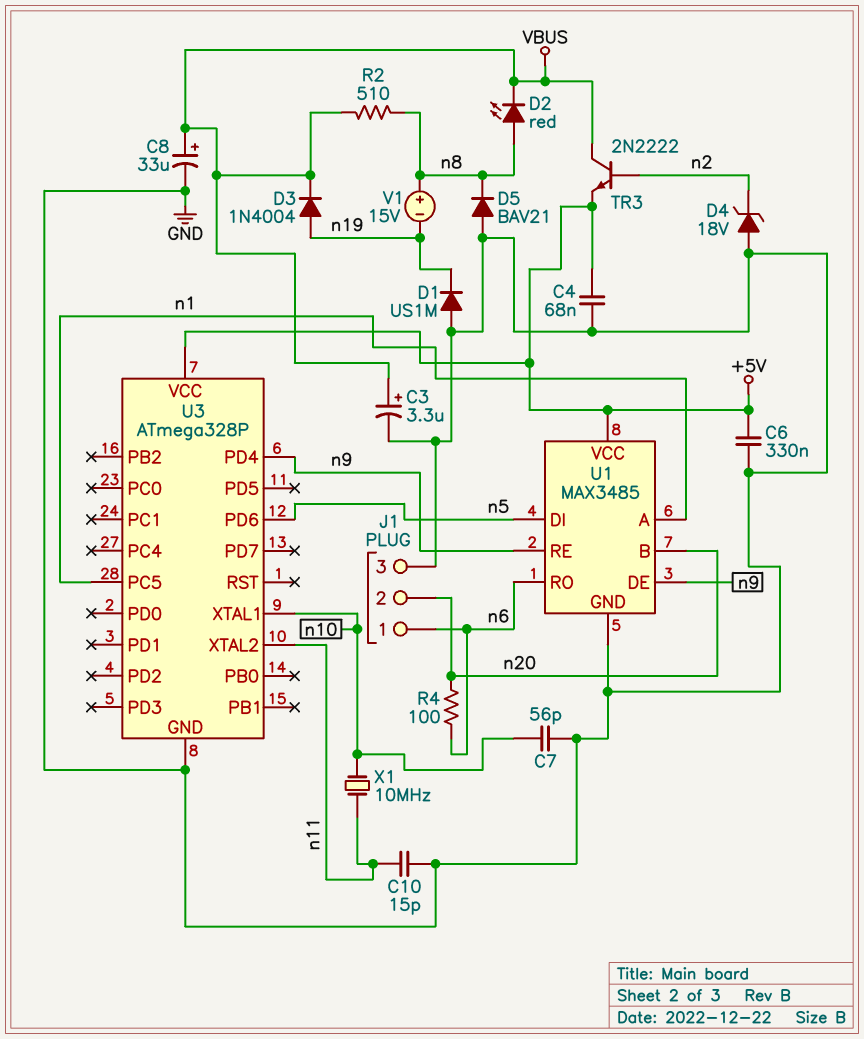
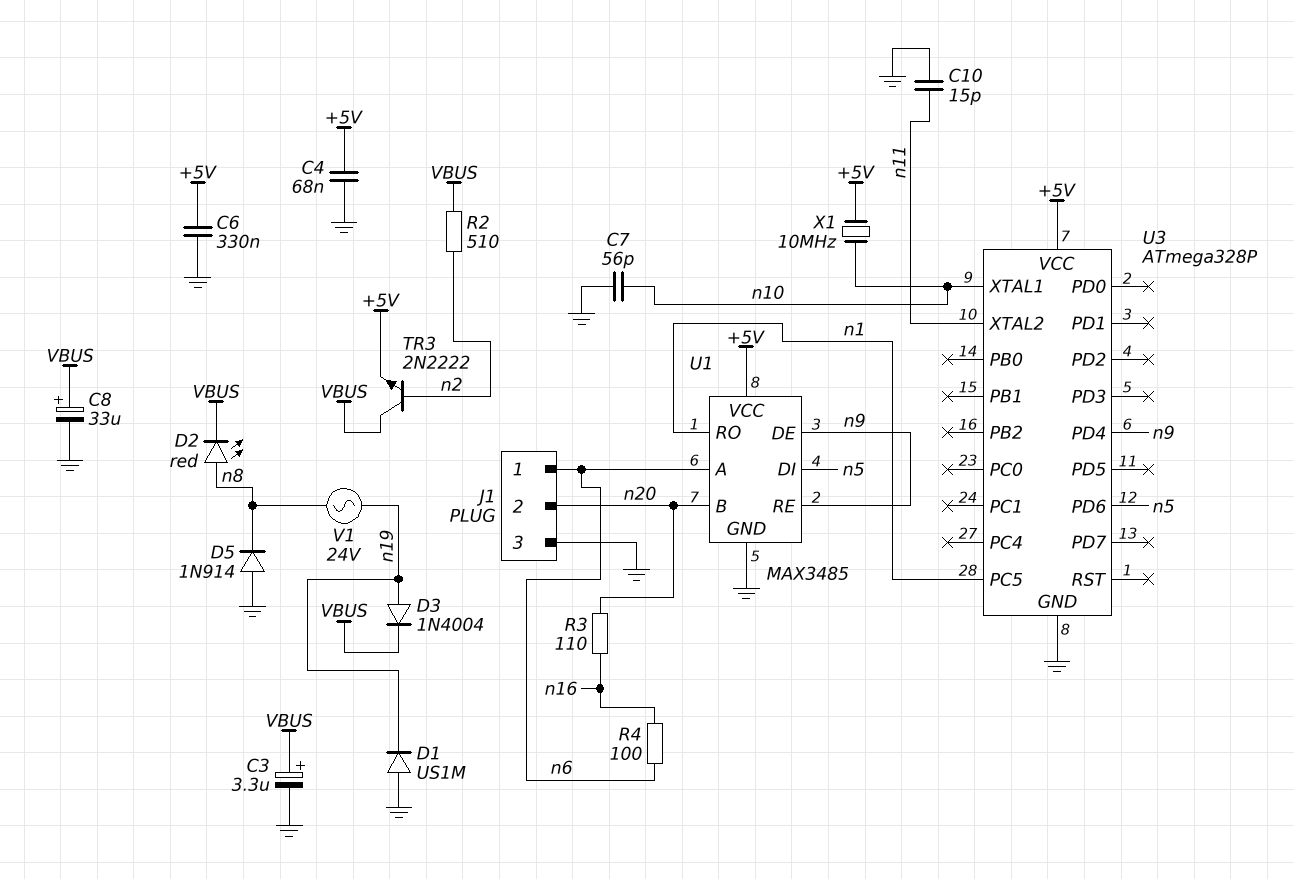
D4: zener 18V (A GND, K n2) -> none
D5: diode BAV21 (A GND, K n8) -> diode 1N914 (A GND, K n8)
R2: 510 (VBUS, n8) -> 510 (VBUS, n2)
R3: none -> 110 (n16, n20)
R4: 100 (n6, n20) -> 100 (n6, n16)
U1 pin A: n1 -> n6
U1 pin RO: n6 -> n1
V1: 15V (plus n8, minus n19) -> AC 24V (n8, n19)
X1: 10MHz (n10, n11) -> 10MHz (+5V, n10)

